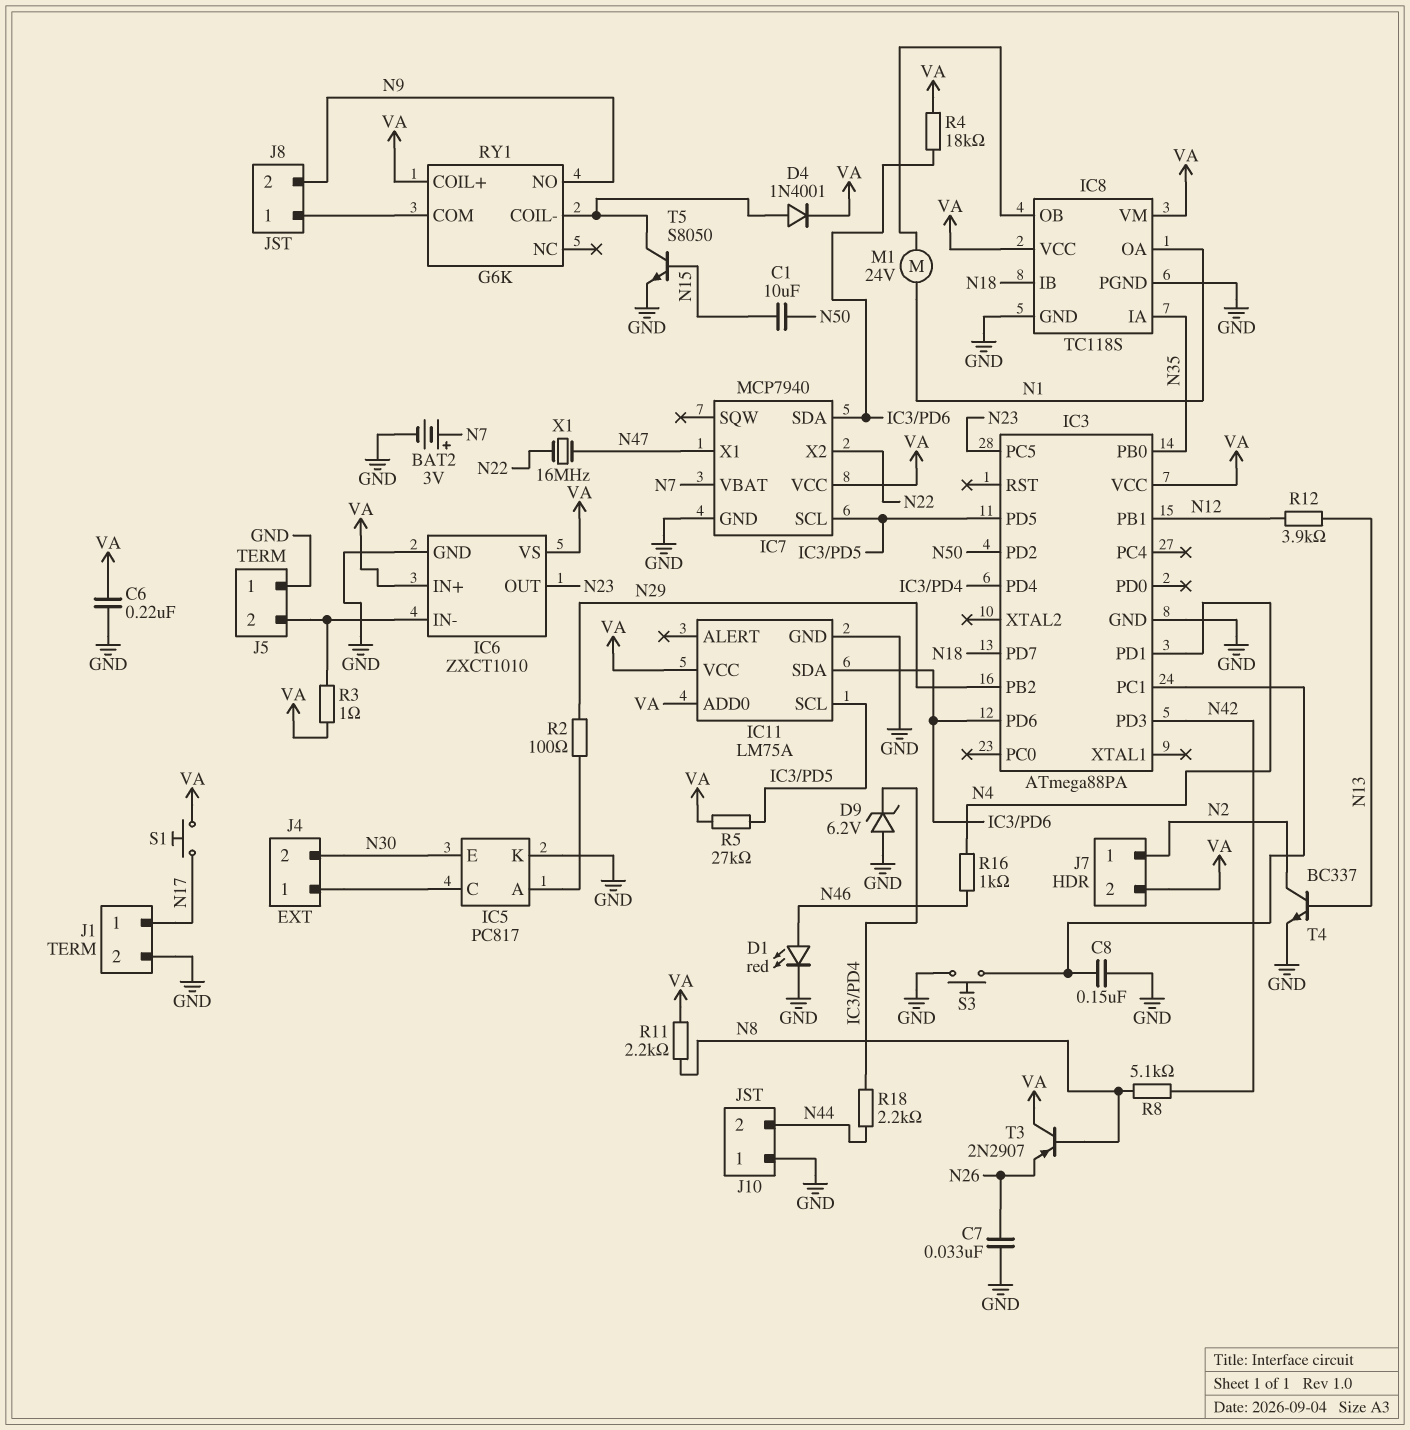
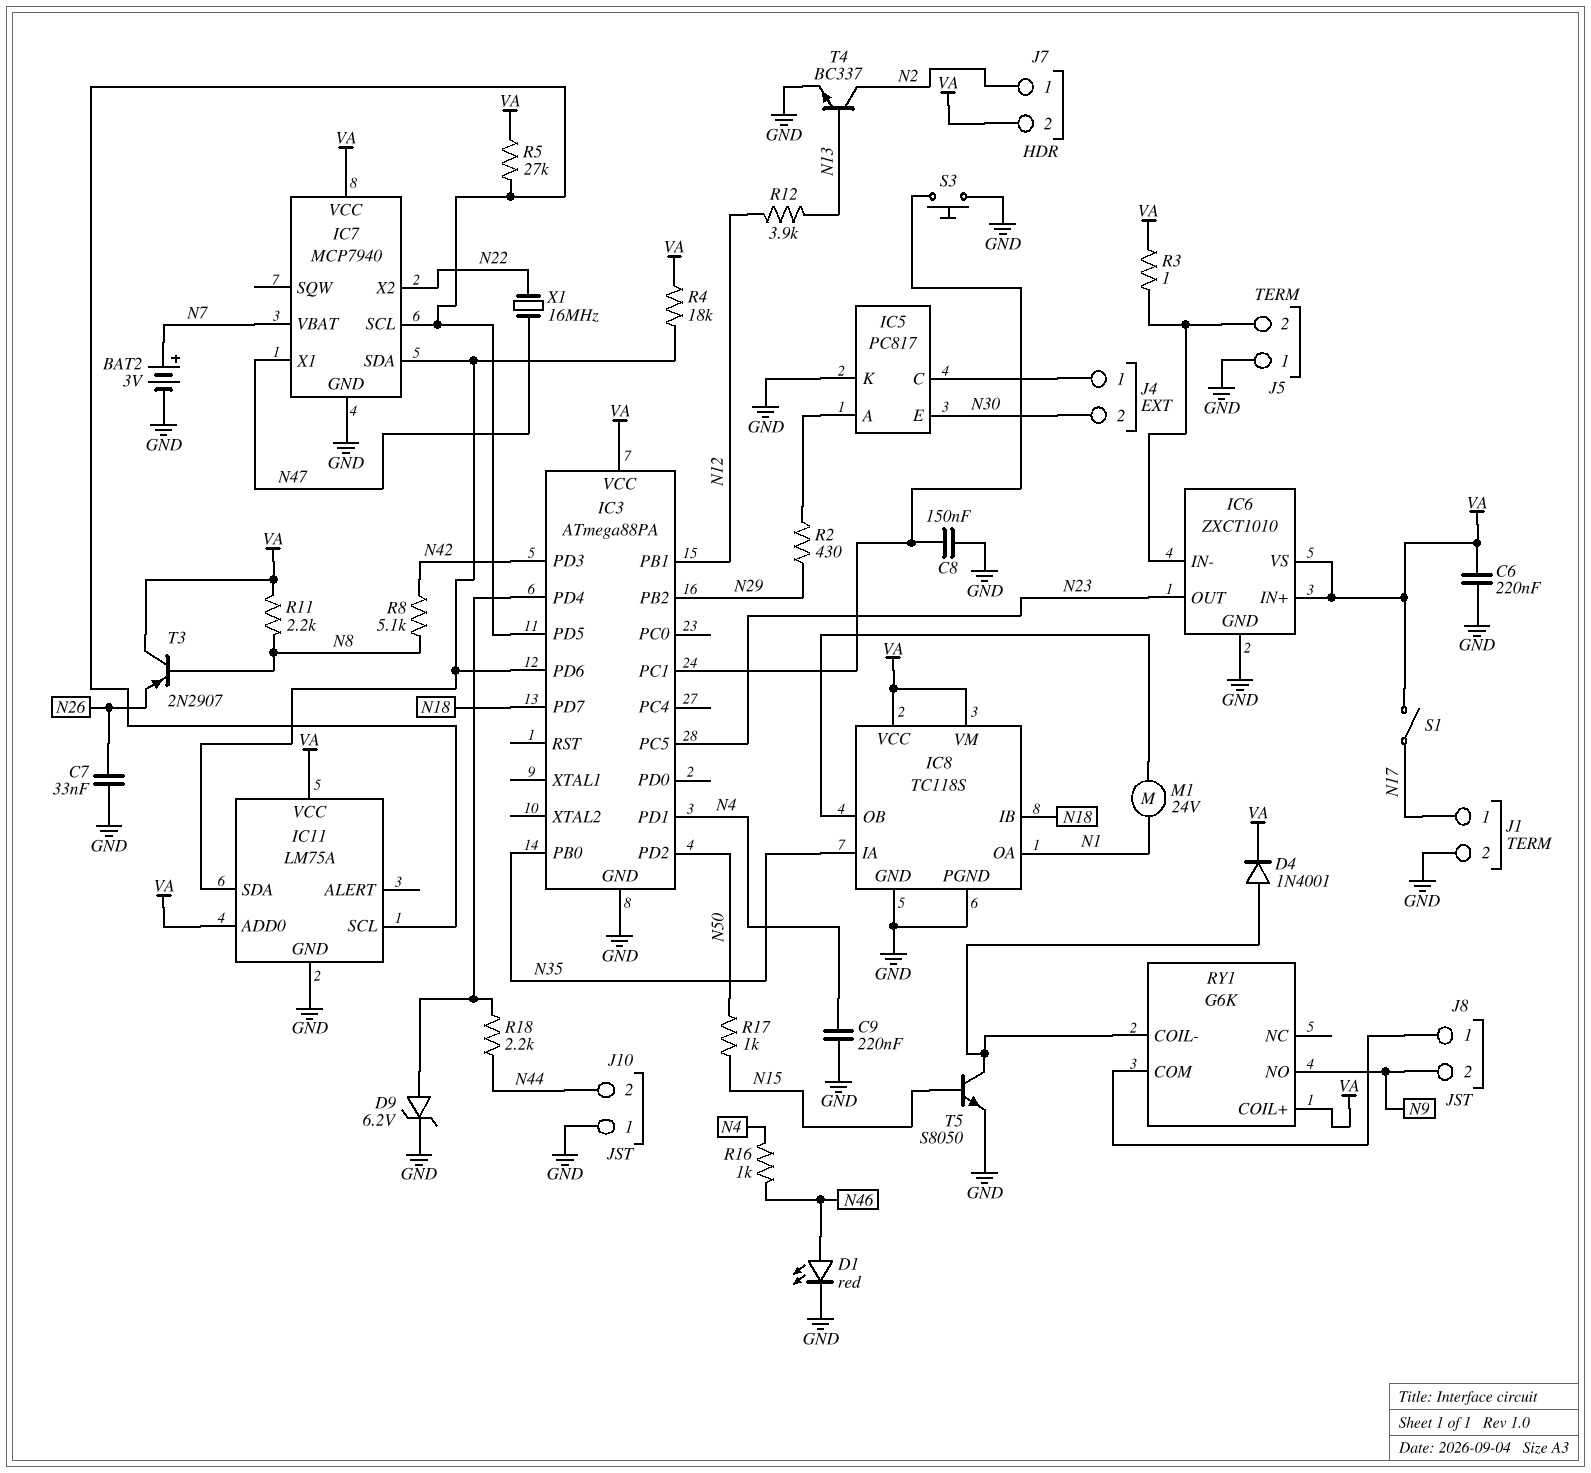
C1: 10uF (N15, N50) -> none
C9: none -> 220nF (GND, N4)
D9: zener 6.2V (A GND, K IC3/PD4) -> zener 6.2V (A IC3/PD4, K GND)
R2: 100 (IC5/A, N29) -> 430 (IC5/A, N29)
R17: none -> 1k (N15, N50)
S1: button (N17, VA) -> switch (N17, VA)

